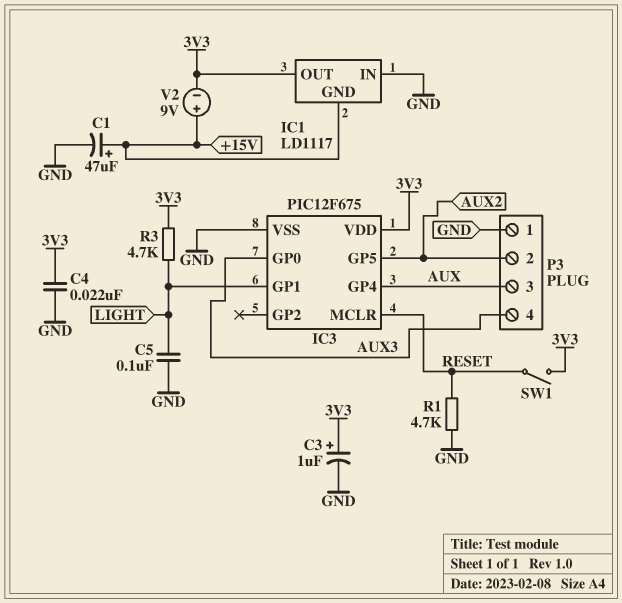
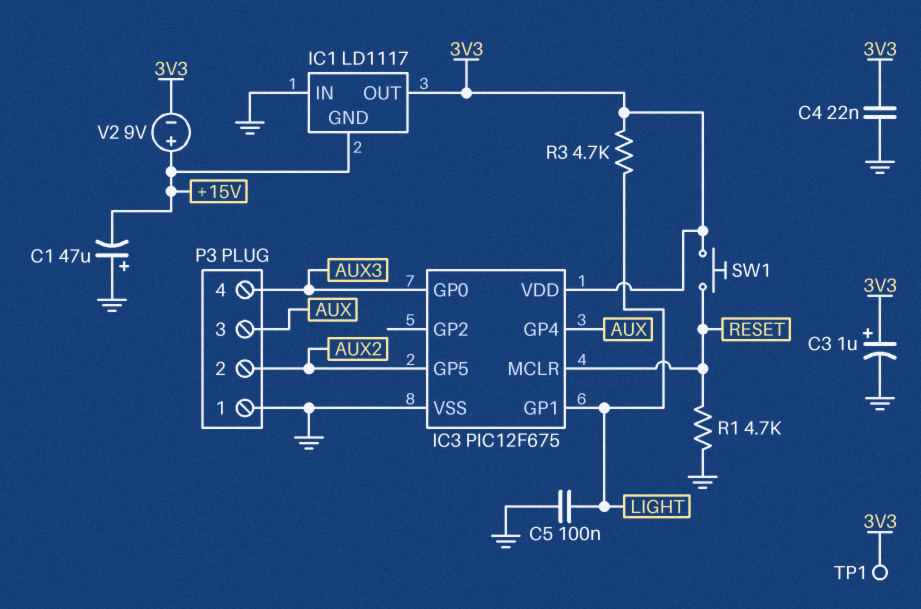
C1: 47uF (plus +15V, minus GND) -> 47uF (plus GND, minus +15V)
SW1: switch (3V3, RESET) -> button (3V3, RESET)
TP1: none -> test point (3V3)

